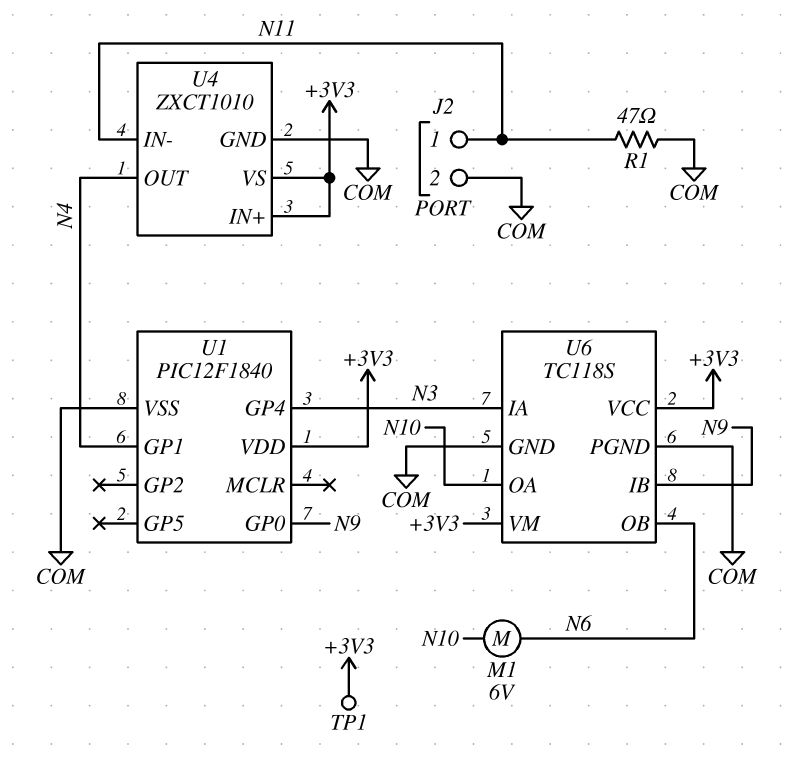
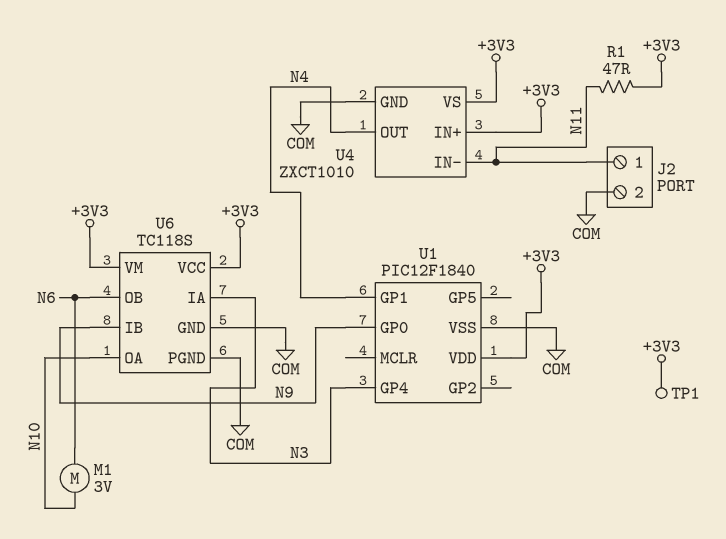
M1: motor 6V (N6, N10) -> motor 3V (N6, N10)
R1: 47 (COM, N11) -> 47 (+3V3, N11)

